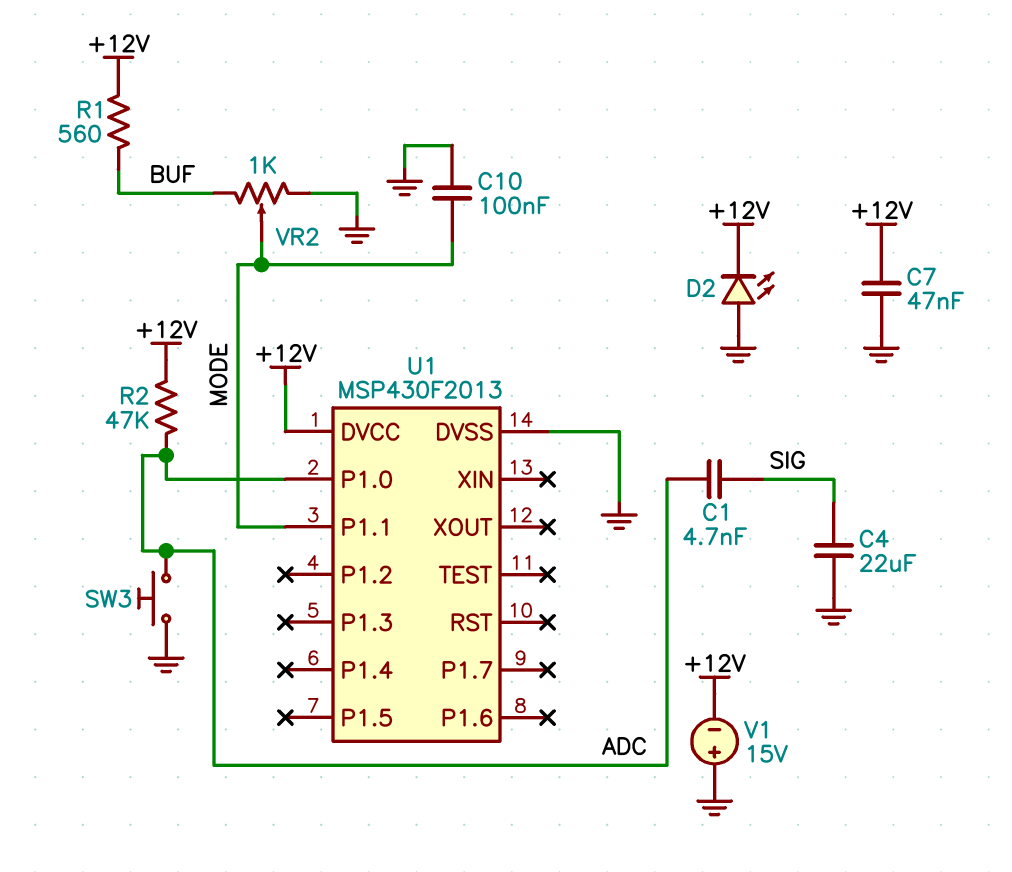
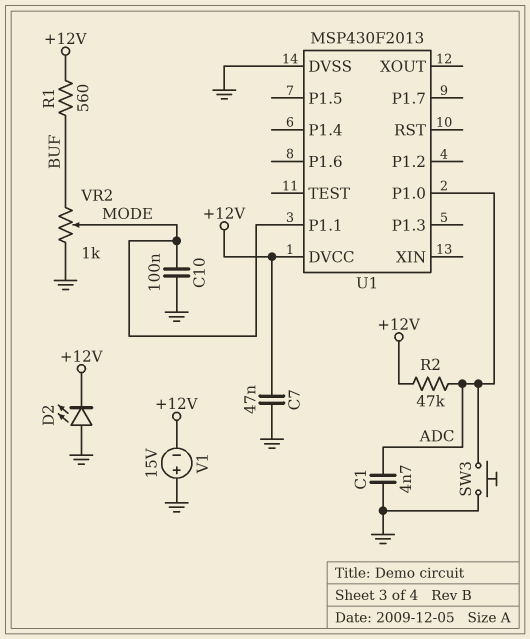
C1: 4.7nF (ADC, SIG) -> 4.7nF (ADC, GND)
C4: 22uF (GND, SIG) -> none

